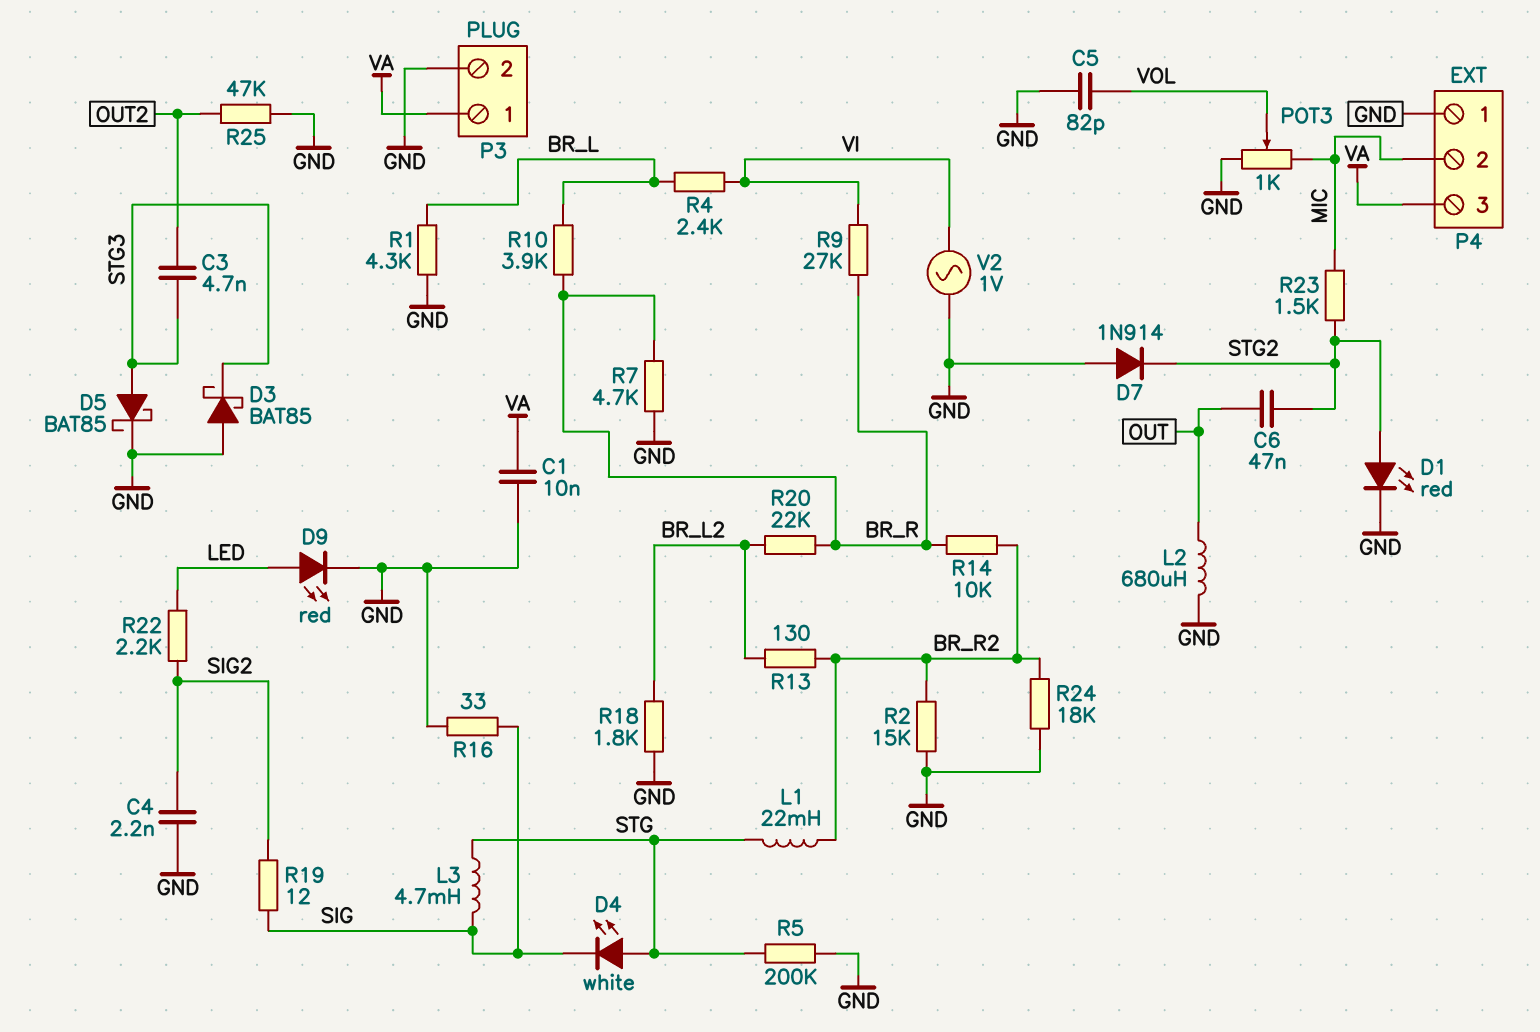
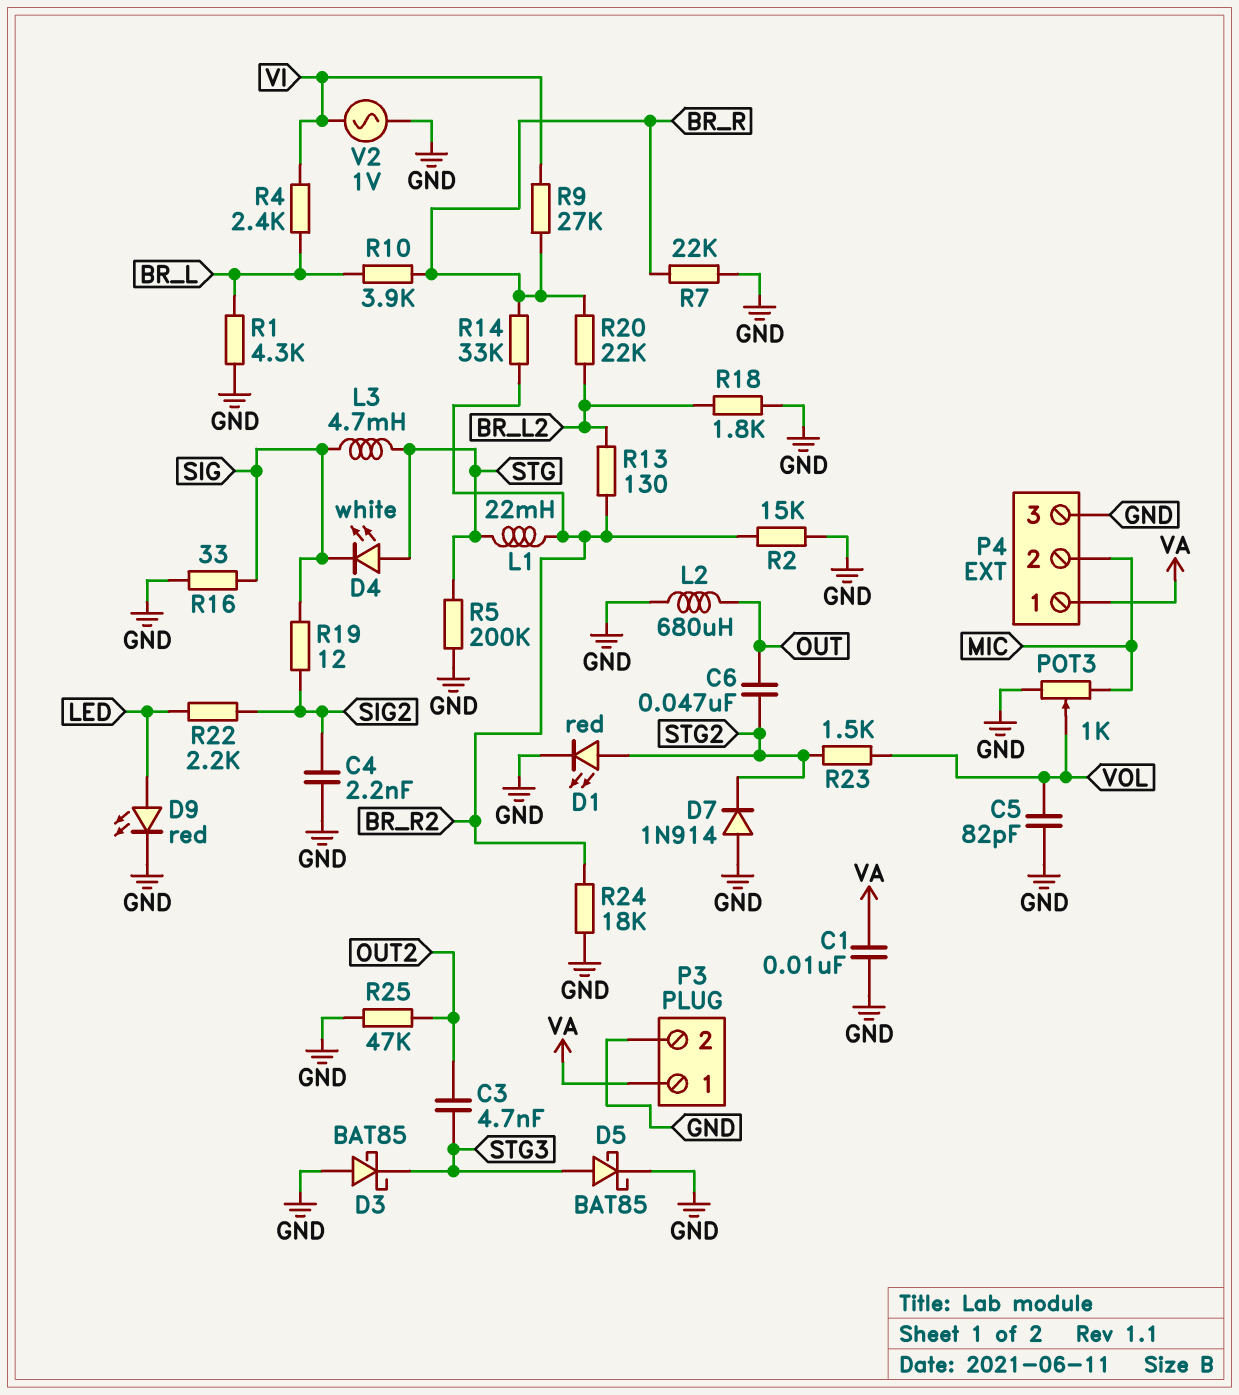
P4 pin 1: GND -> VA
P4 pin 3: VA -> GND
R7: 4.7k (BR_R, GND) -> 22k (BR_R, GND)
R14: 10k (BR_R, BR_R2) -> 33k (BR_R, BR_R2)
R23: 1.5k (MIC, STG2) -> 1.5k (STG2, VOL)

